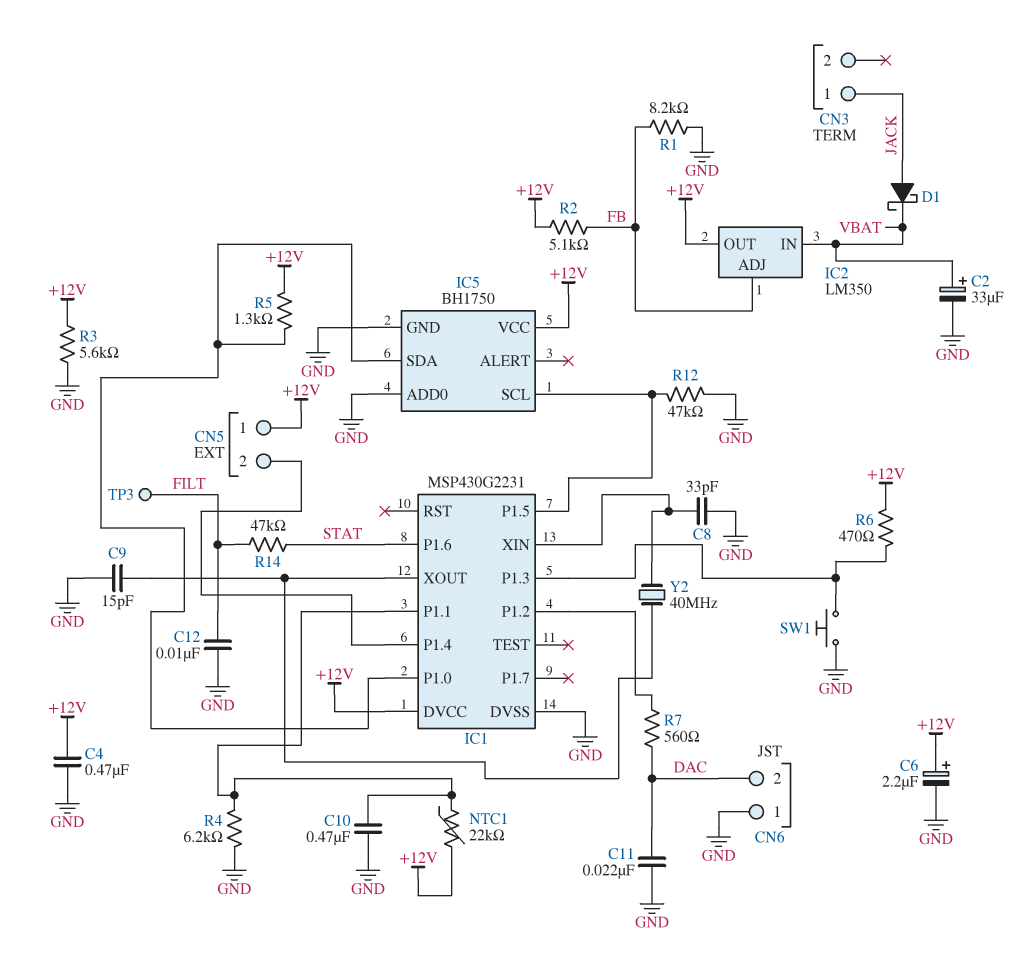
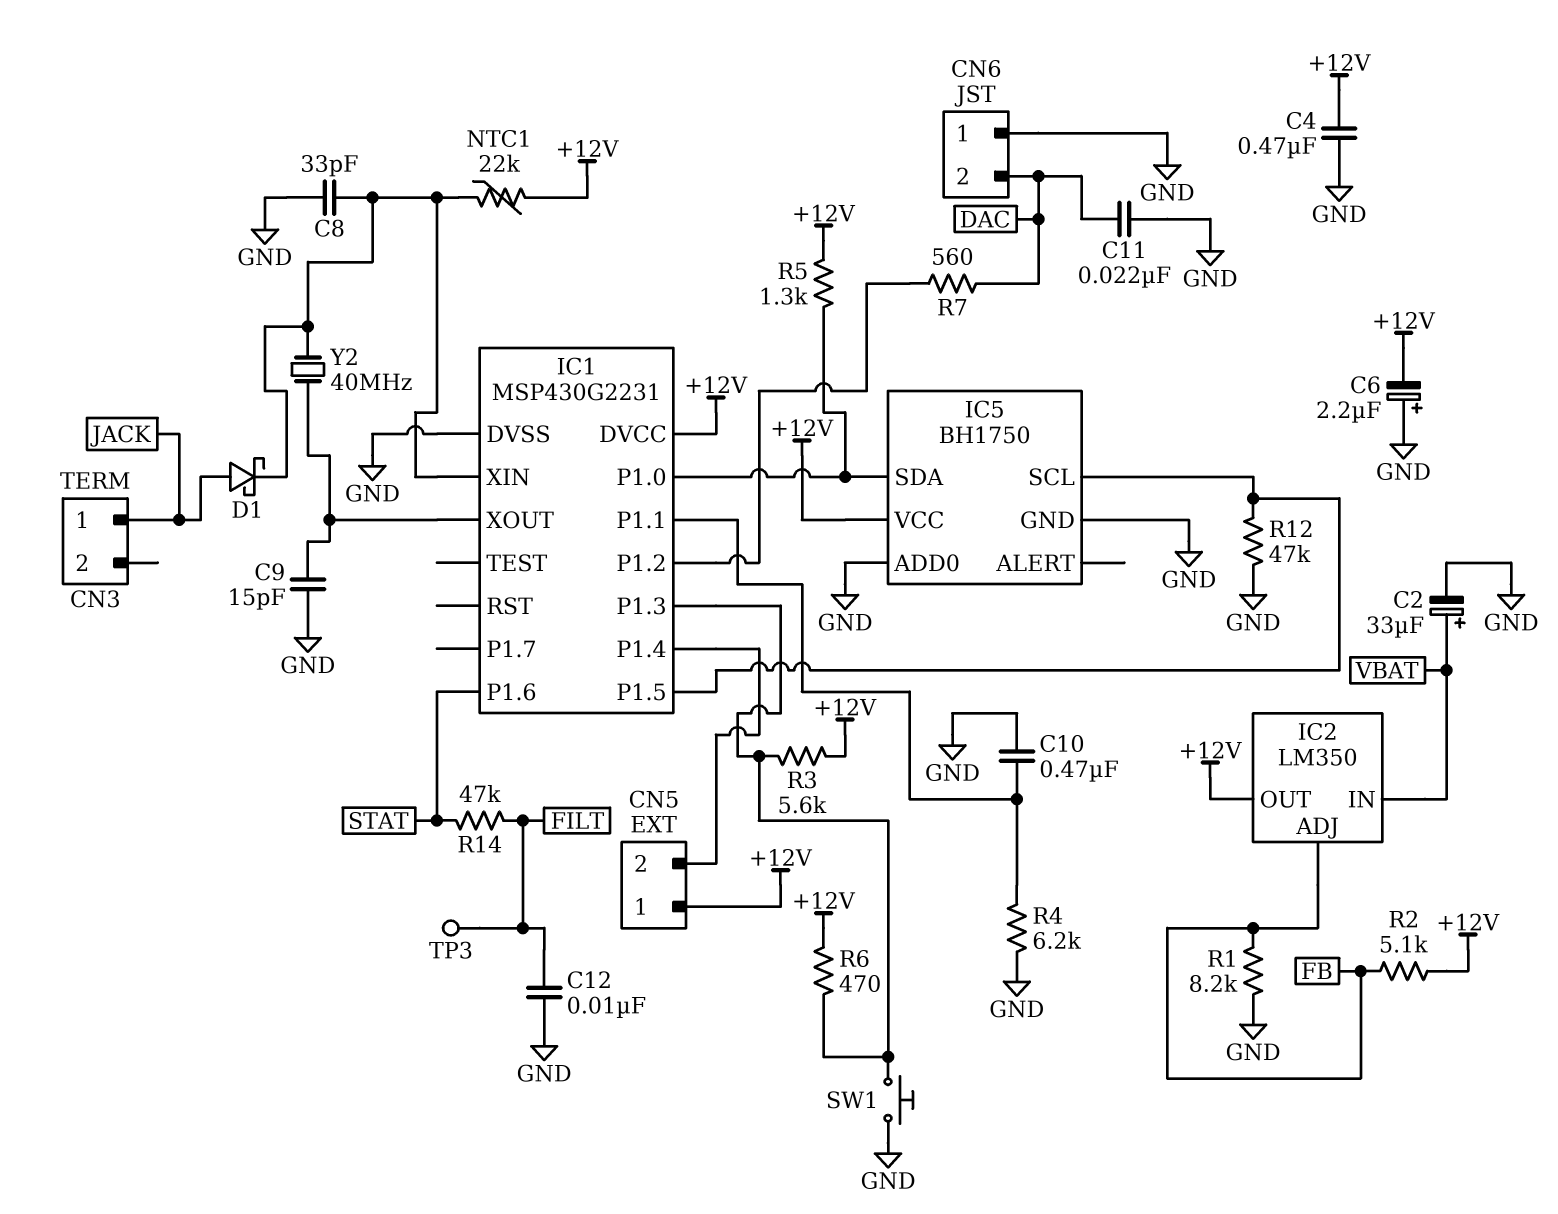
C6: 2.2uF (plus +12V, minus GND) -> 2.2uF (plus GND, minus +12V)
D1: schottky (A JACK, K VBAT) -> schottky (A JACK, K IC1/XIN)
NTC1: 22k (+12V, IC1/P1.1) -> 22k (+12V, IC1/XIN)
R3: 5.6k (+12V, GND) -> 5.6k (+12V, IC1/P1.3)

